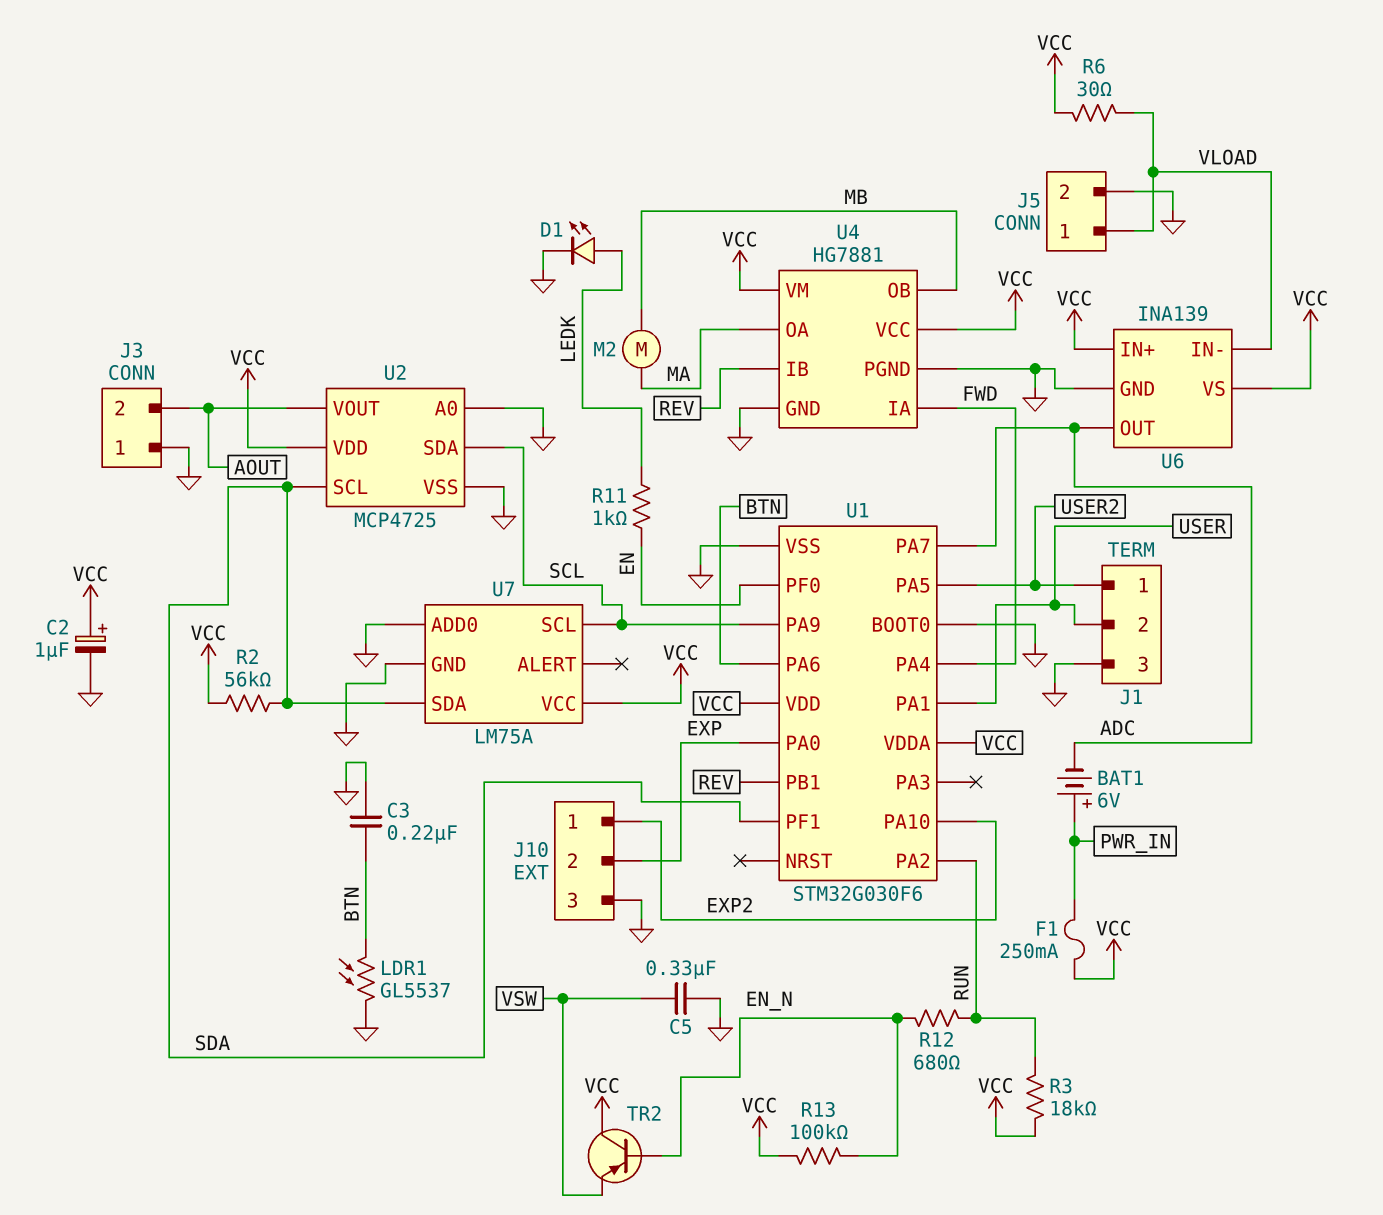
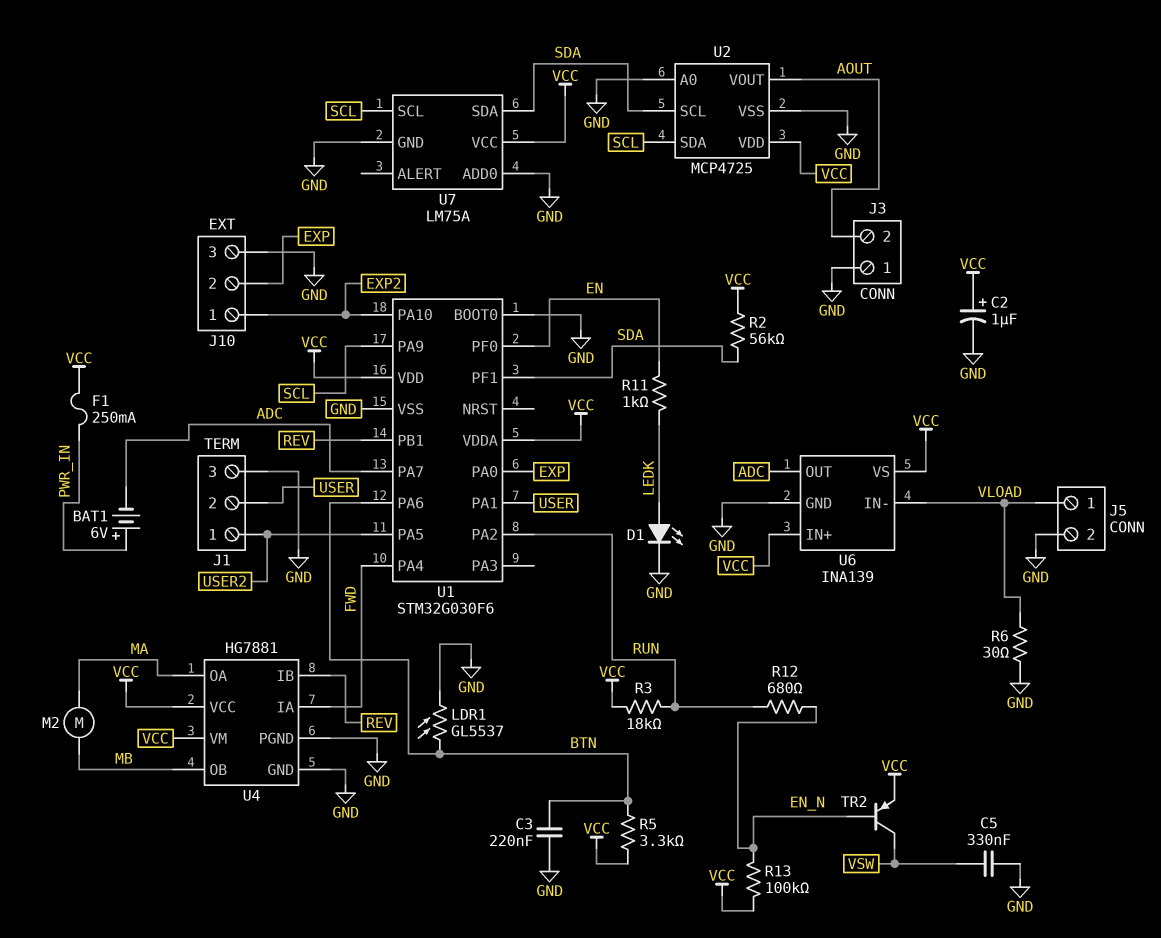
R5: none -> 3.3k (BTN, VCC)
R6: 30 (VCC, VLOAD) -> 30 (GND, VLOAD)
TR2: PNP (B EN_N, C VCC, E VSW) -> PNP (B EN_N, C VSW, E VCC)

